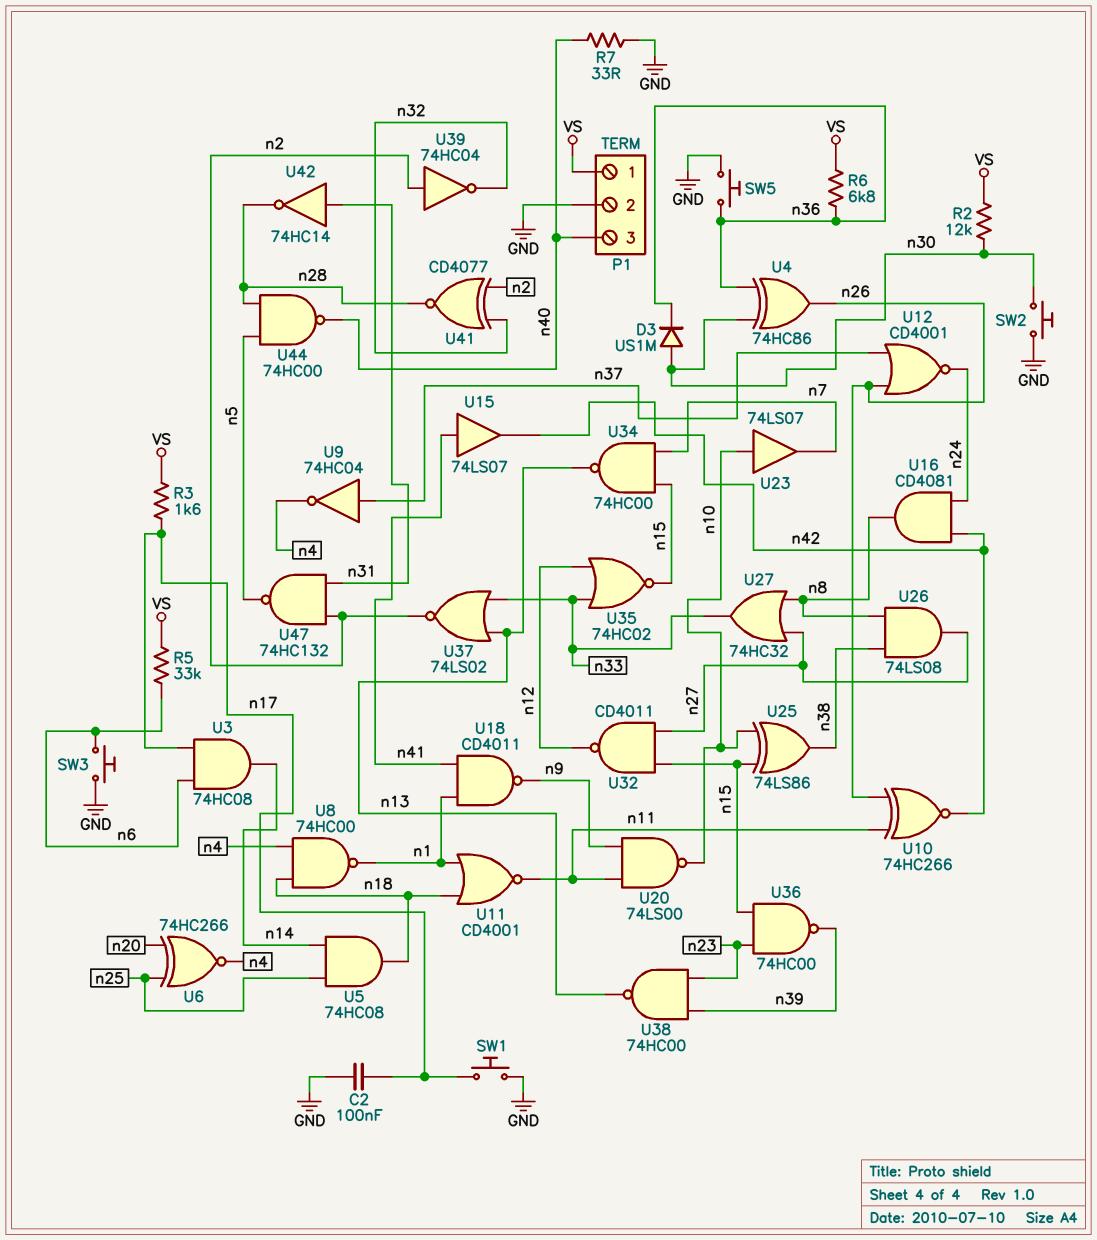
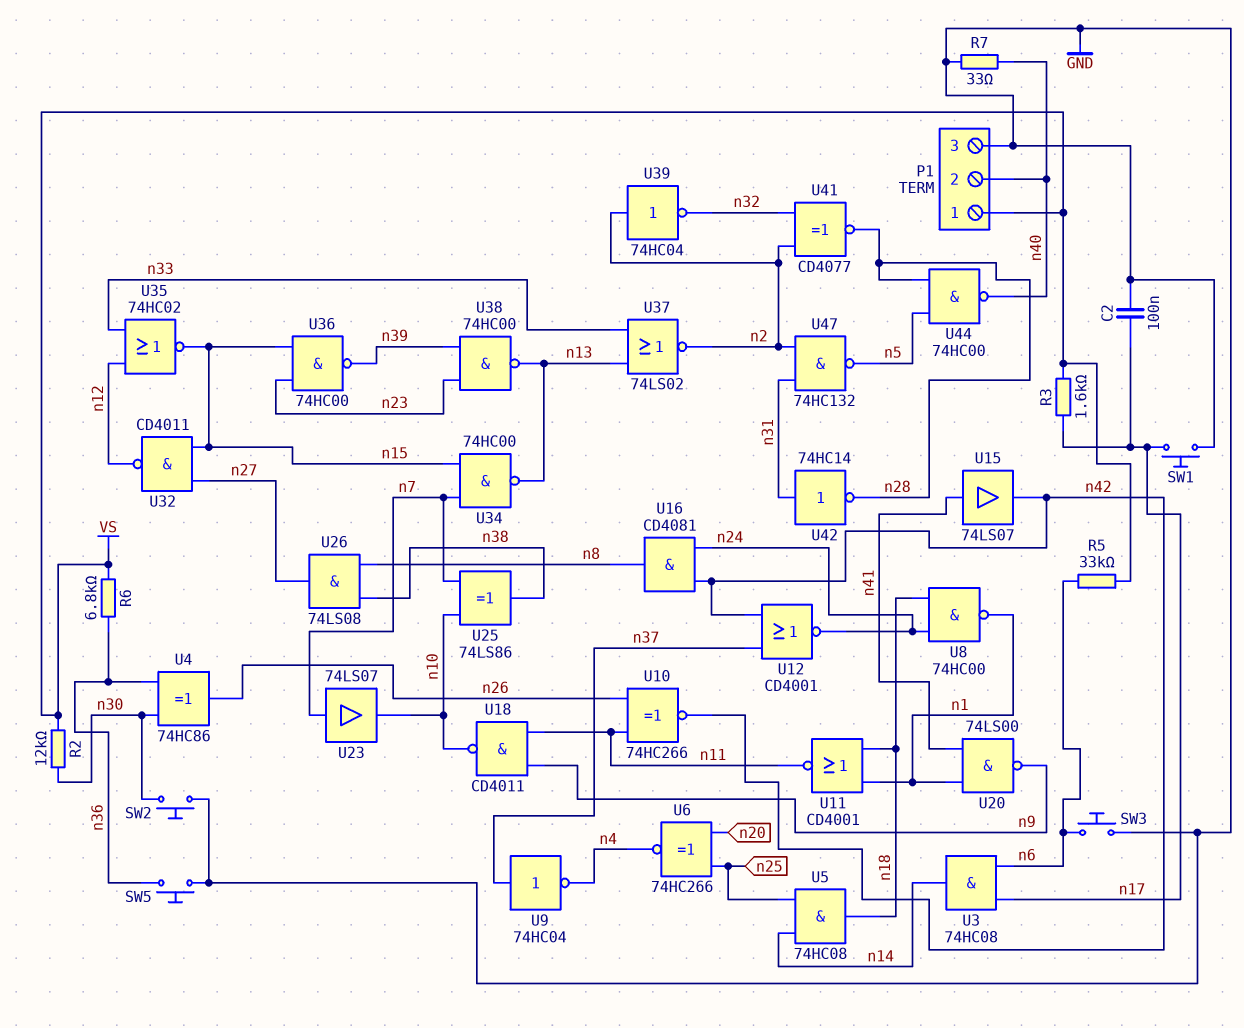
D3: diode US1M (A n30, K n36) -> none
P1 pin 2: GND -> n40
P1 pin 3: n40 -> GND
U8: NAND 74HC00 (in n4, in n18, out n1) -> NAND 74HC00 (in n18, in n24, out n1)
U12: NOR CD4001 (in n26, in n37, out n24) -> NOR CD4001 (in n37, in n42, out n24)
U18: NAND CD4011 (in n1, in n41, out n9) -> NAND CD4011 (in n9, in n11, out n10)
U20: NAND 74LS00 (in n9, in n11, out n10) -> NAND 74LS00 (in n1, in n41, out n9)
U23: buffer 74LS07 (in n10, out n7) -> buffer 74LS07 (in n7, out n10)
U25: XOR 74LS86 (in n10, in n15, out n38) -> XOR 74LS86 (in n7, in n10, out n38)
U27: OR 74HC32 (in n8, in n27, out n33) -> none

